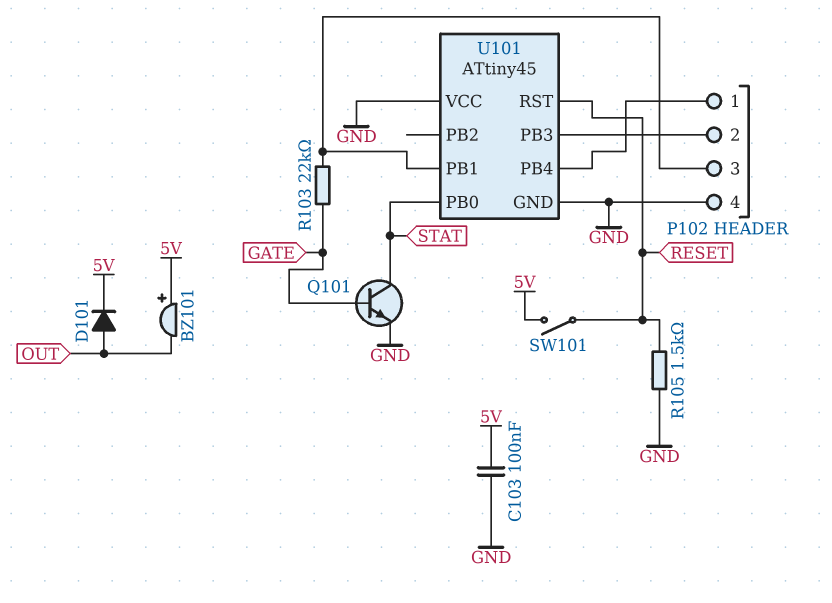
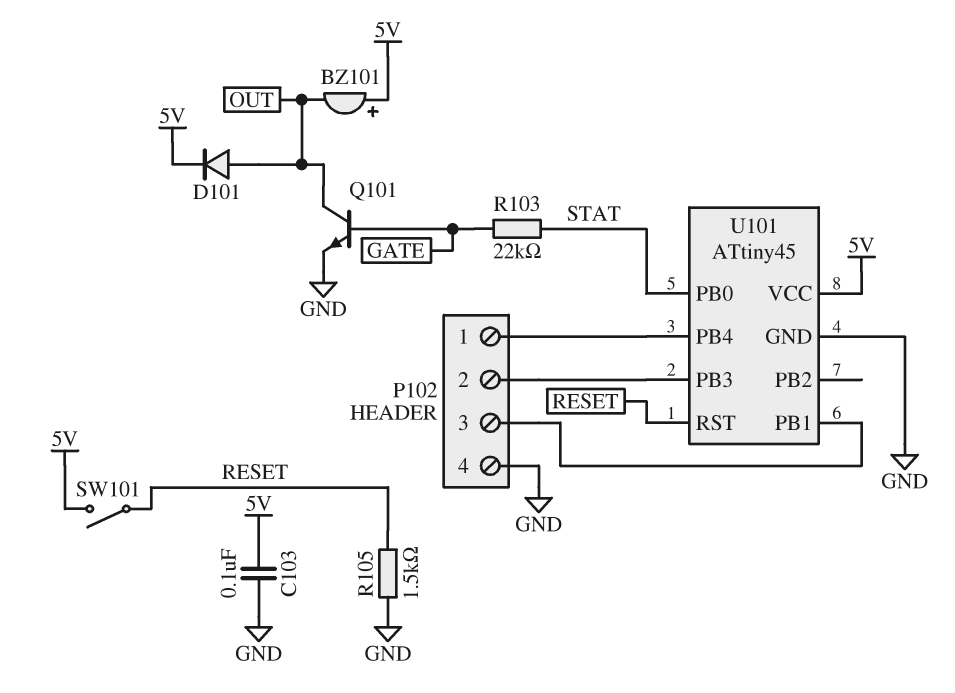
Q101: NPN (B GATE, C STAT, E GND) -> NPN (B GATE, C OUT, E GND)
R103: 22k (GATE, P102/3) -> 22k (GATE, STAT)
U101 pin VCC: GND -> 5V

